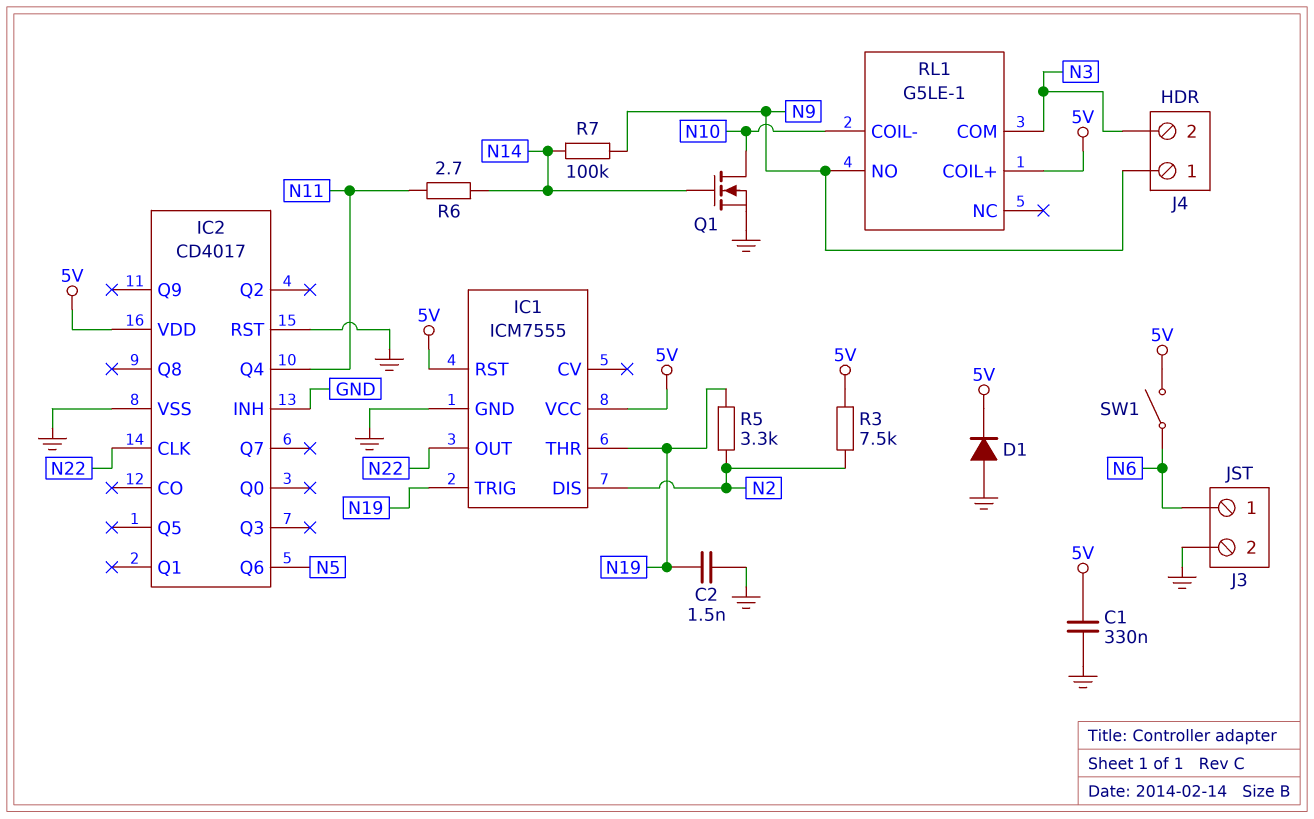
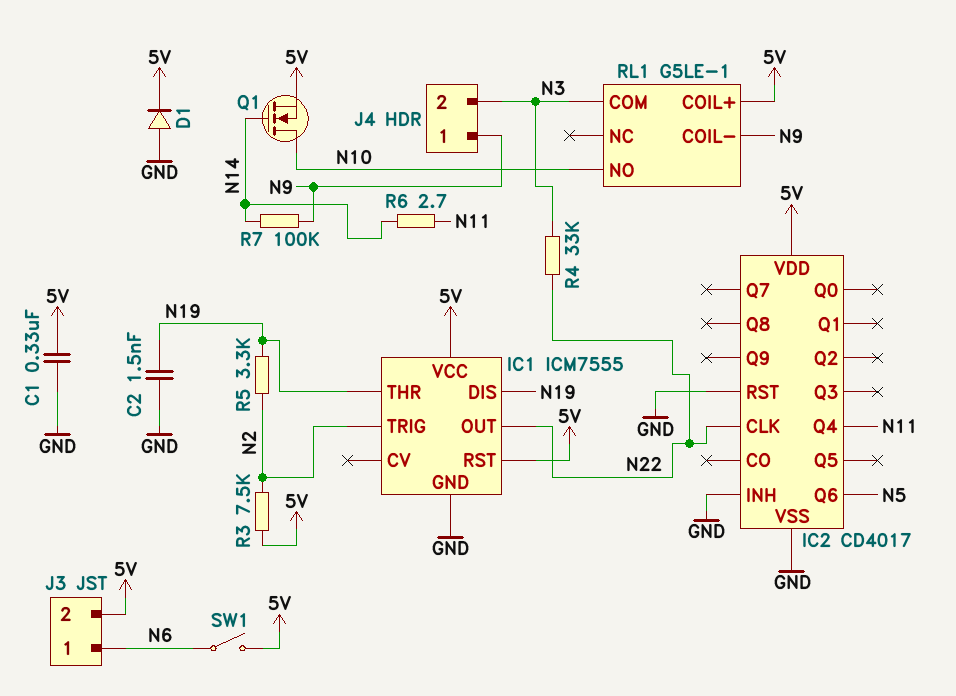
IC1 pin DIS: N2 -> N19
IC1 pin TRIG: N19 -> N2
J3 pin 2: GND -> 5V
Q1: NMOS (G N14, D N10, S GND) -> NMOS (G N14, D N10, S 5V)
R4: none -> 33k (N3, N22)
RL1 pin COIL-: N10 -> N9
RL1 pin NO: N9 -> N10

